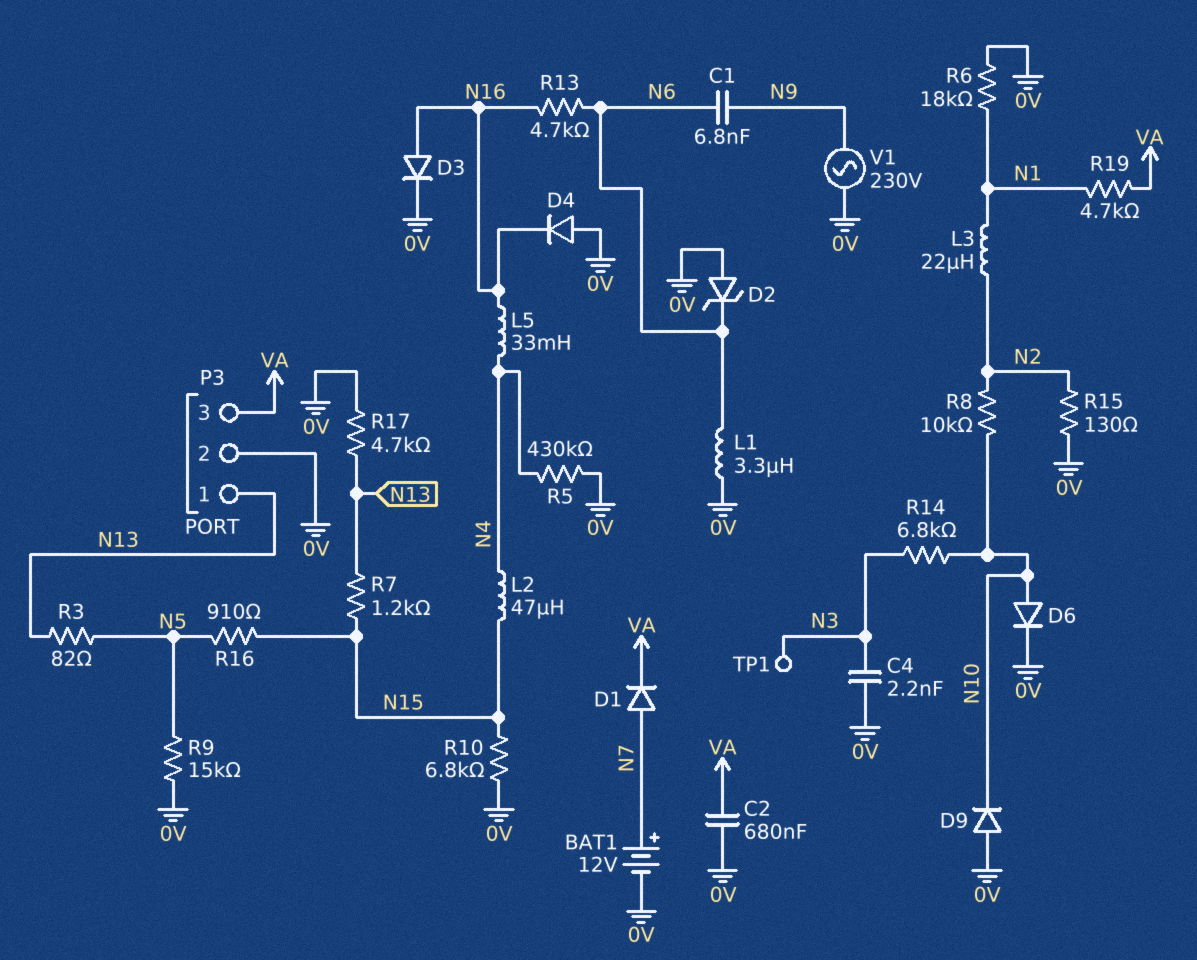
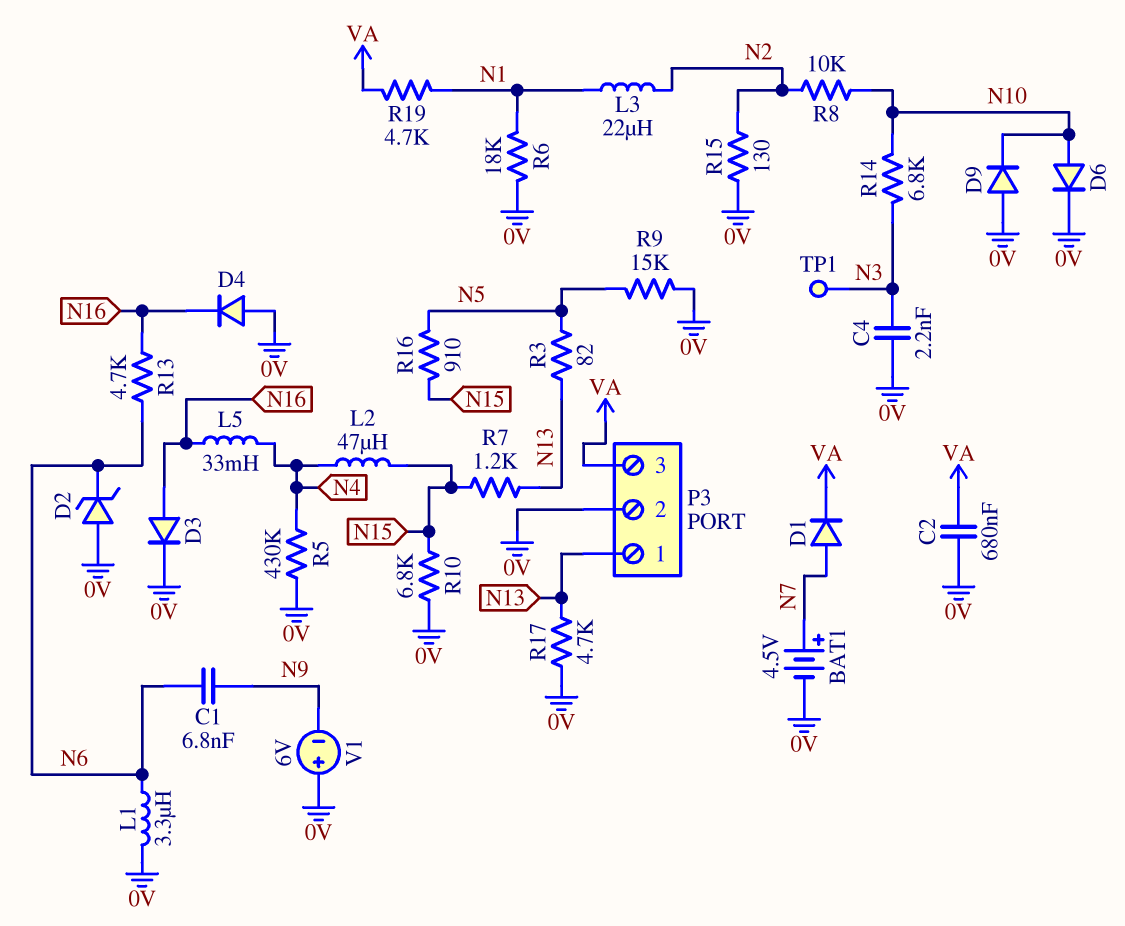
BAT1: 12V (plus N7, minus 0V) -> 4.5V (plus N7, minus 0V)
V1: AC 230V (0V, N9) -> 6V (plus 0V, minus N9)

